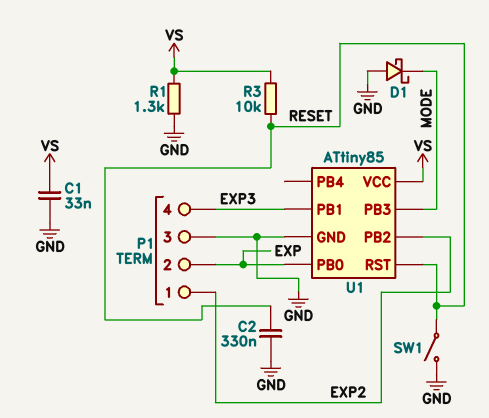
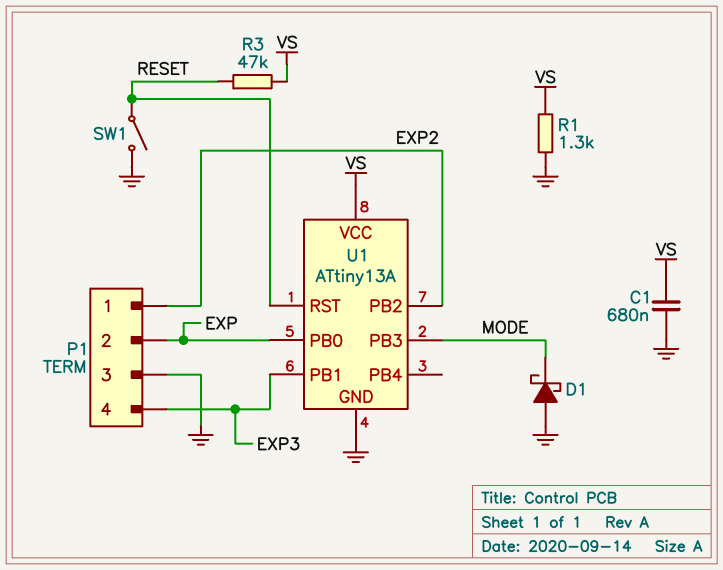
C1: 33nF (GND, VS) -> 680nF (GND, VS)
C2: 330nF (GND, RESET) -> none
R3: 10k (RESET, VS) -> 47k (RESET, VS)
U1: ATtiny85 -> ATtiny13A

